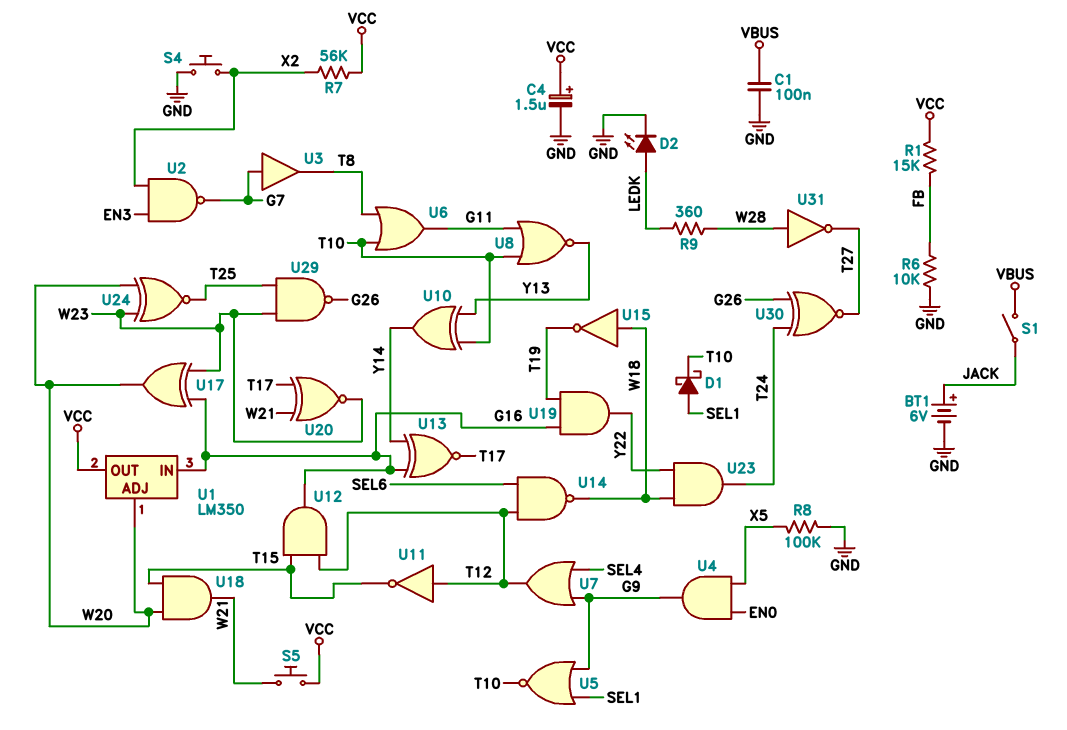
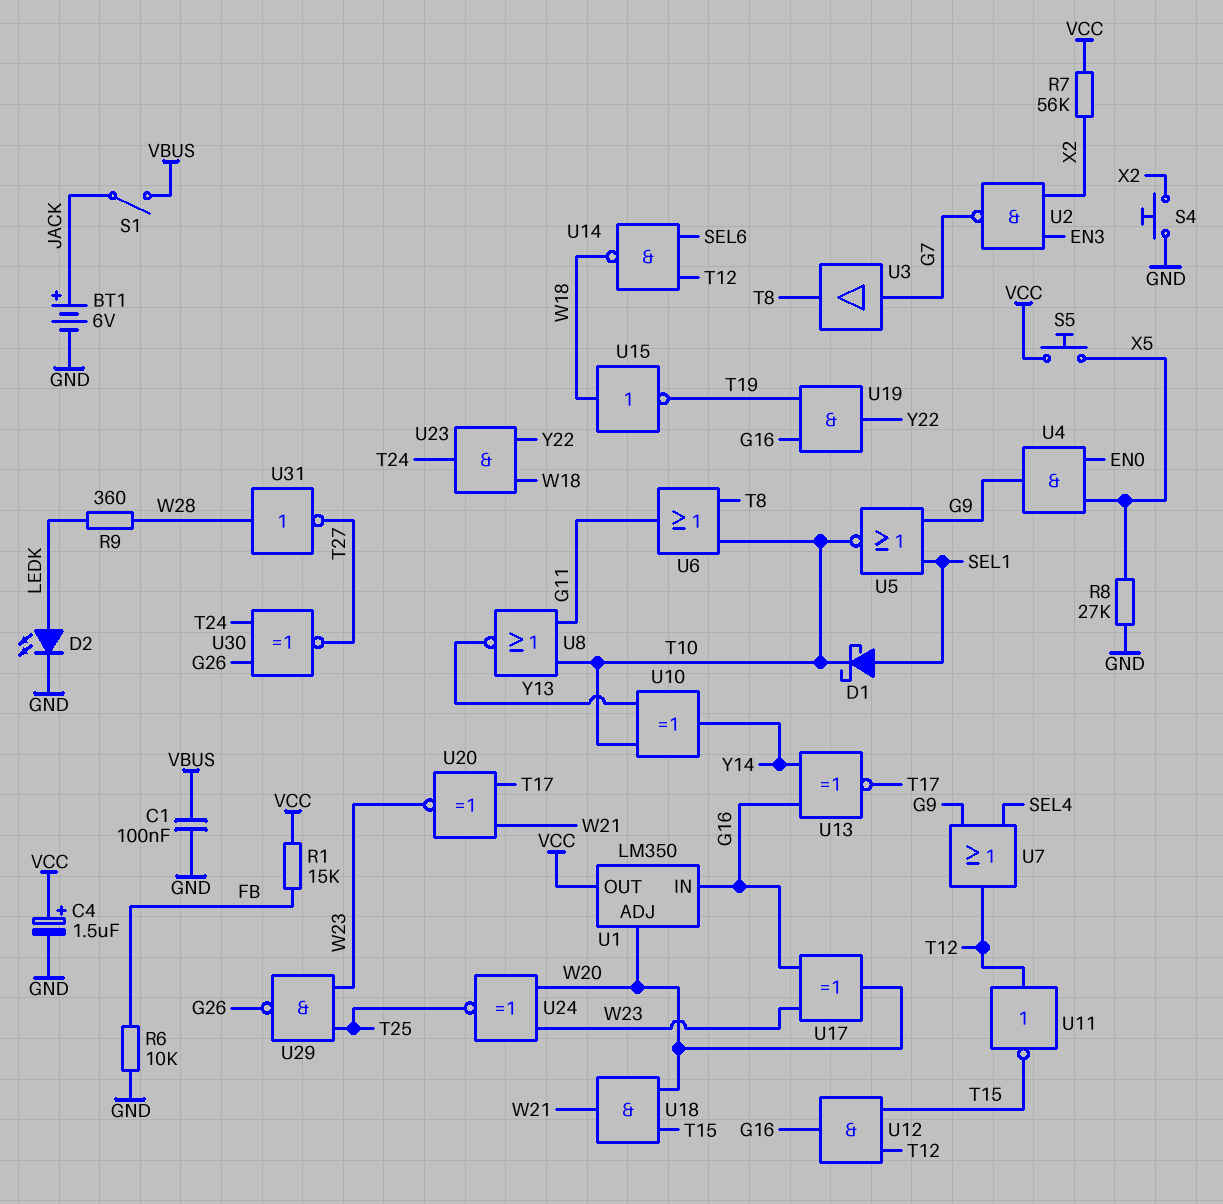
R8: 100k (GND, X5) -> 27k (GND, X5)
S5: button (VCC, W21) -> button (VCC, X5)

